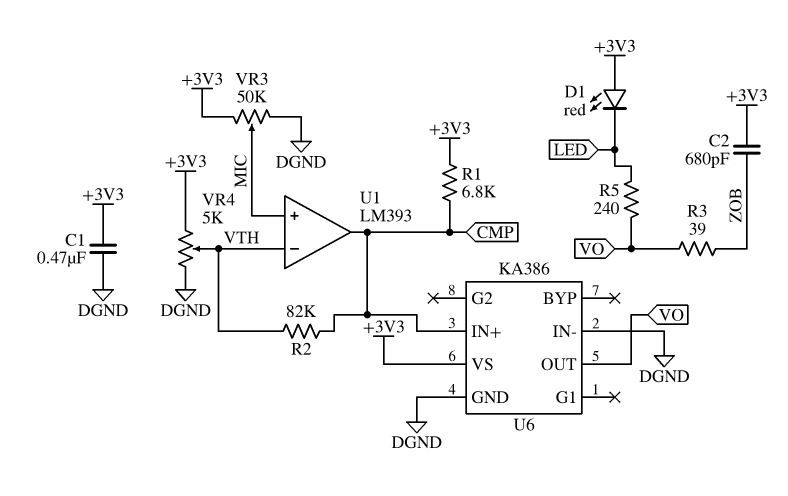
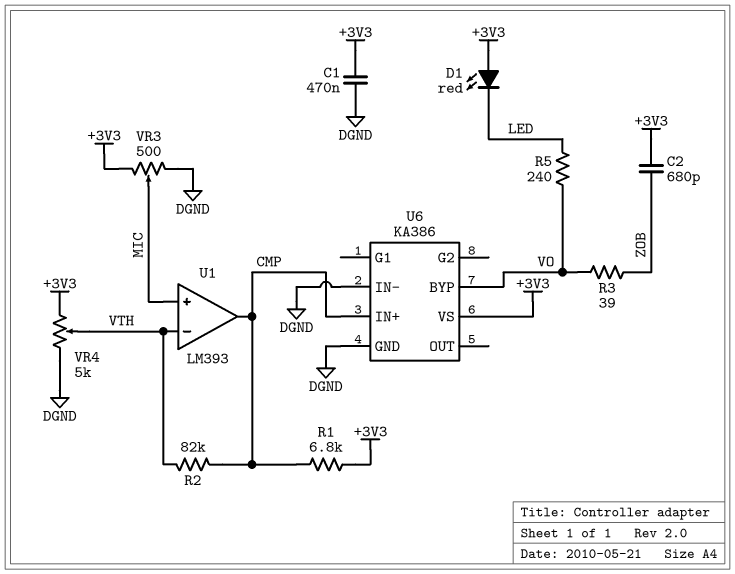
U6 pin BYP: none -> VO
U6 pin OUT: VO -> none
VR3: 50k (+3V3, DGND, wiper MIC) -> 500 (+3V3, DGND, wiper MIC)

